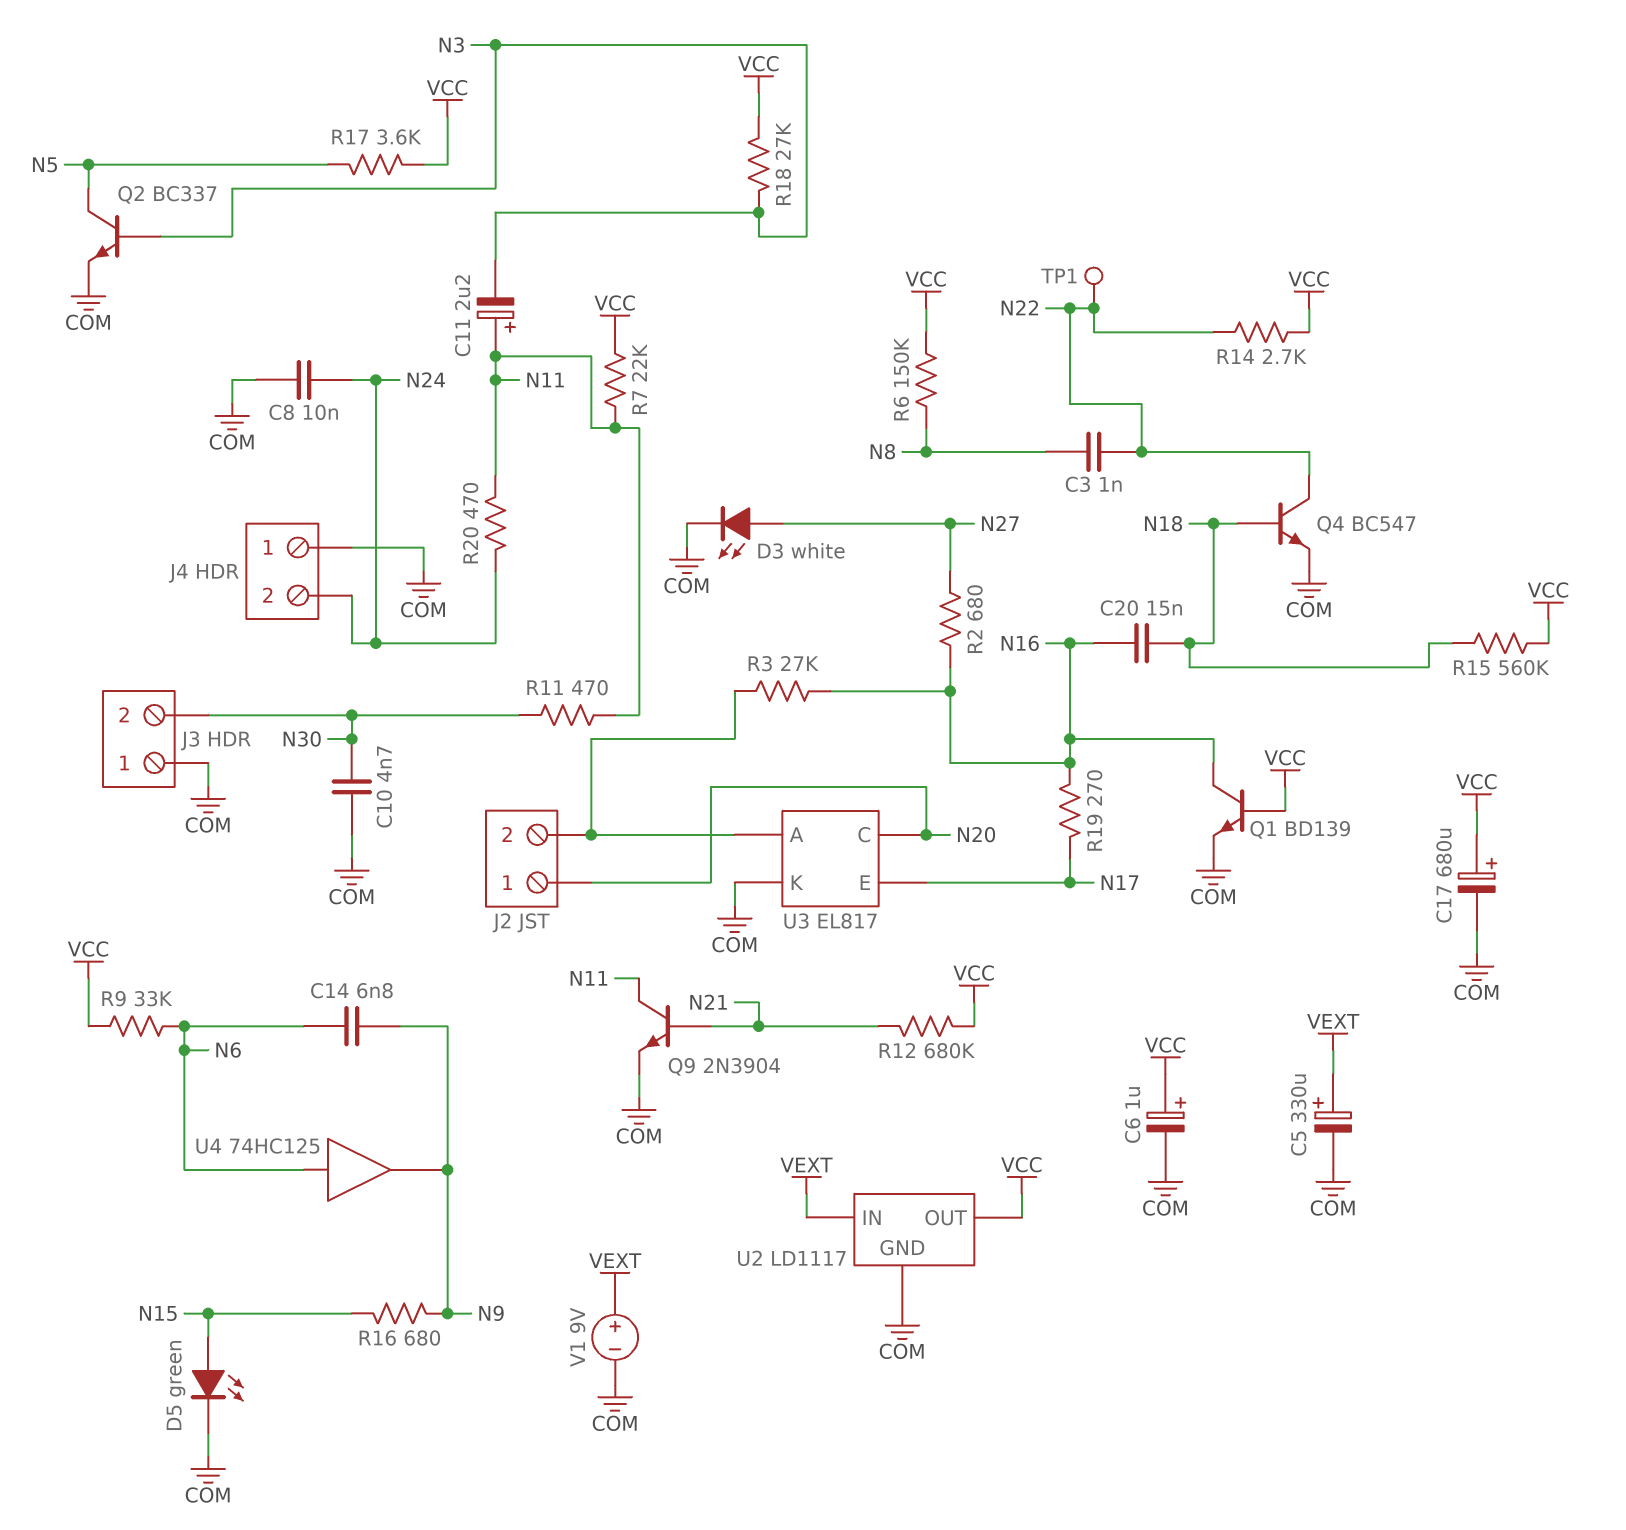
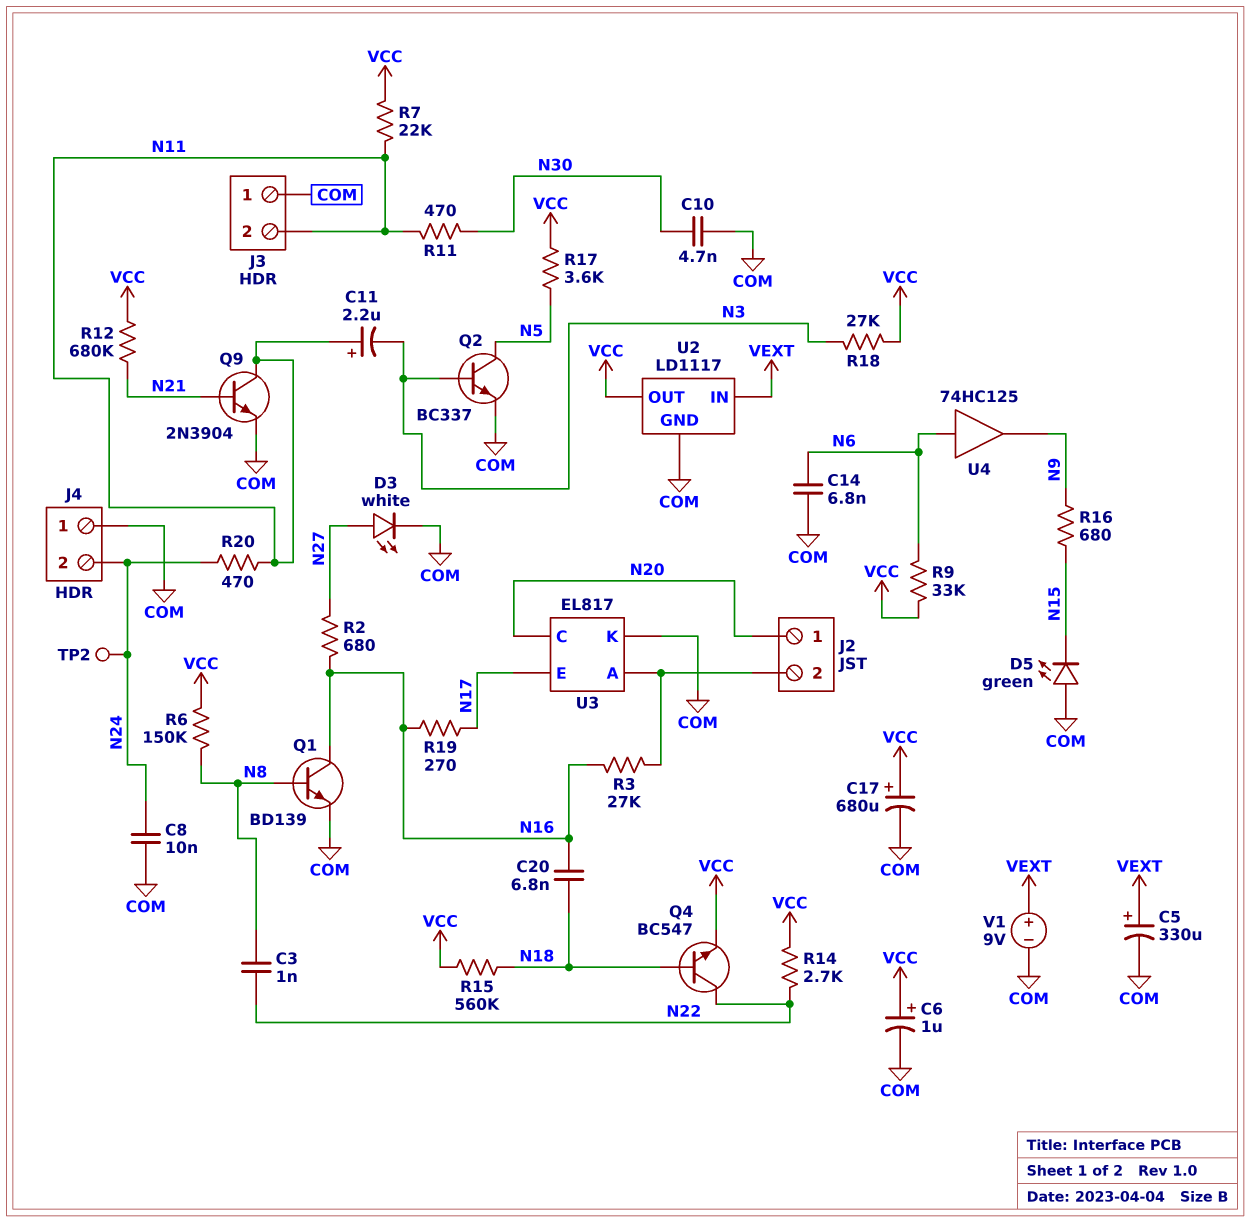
C14: 6.8nF (N6, N9) -> 6.8nF (COM, N6)
C20: 15nF (N16, N18) -> 6.8nF (N16, N18)
D5: LED green (A N15, K COM) -> LED green (A COM, K N15)
J3 pin 2: N30 -> N11
Q1: NPN BD139 (B VCC, C N16, E COM) -> NPN BD139 (B N8, C N16, E COM)
Q4: NPN BC547 (B N18, C N22, E COM) -> NPN BC547 (B N18, C N22, E VCC)
TP1: test point (N22) -> none
TP2: none -> test point (N24)

